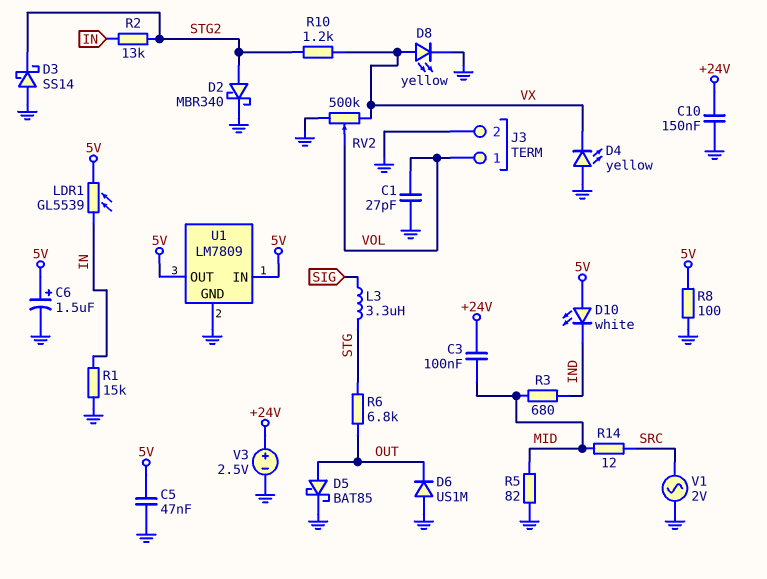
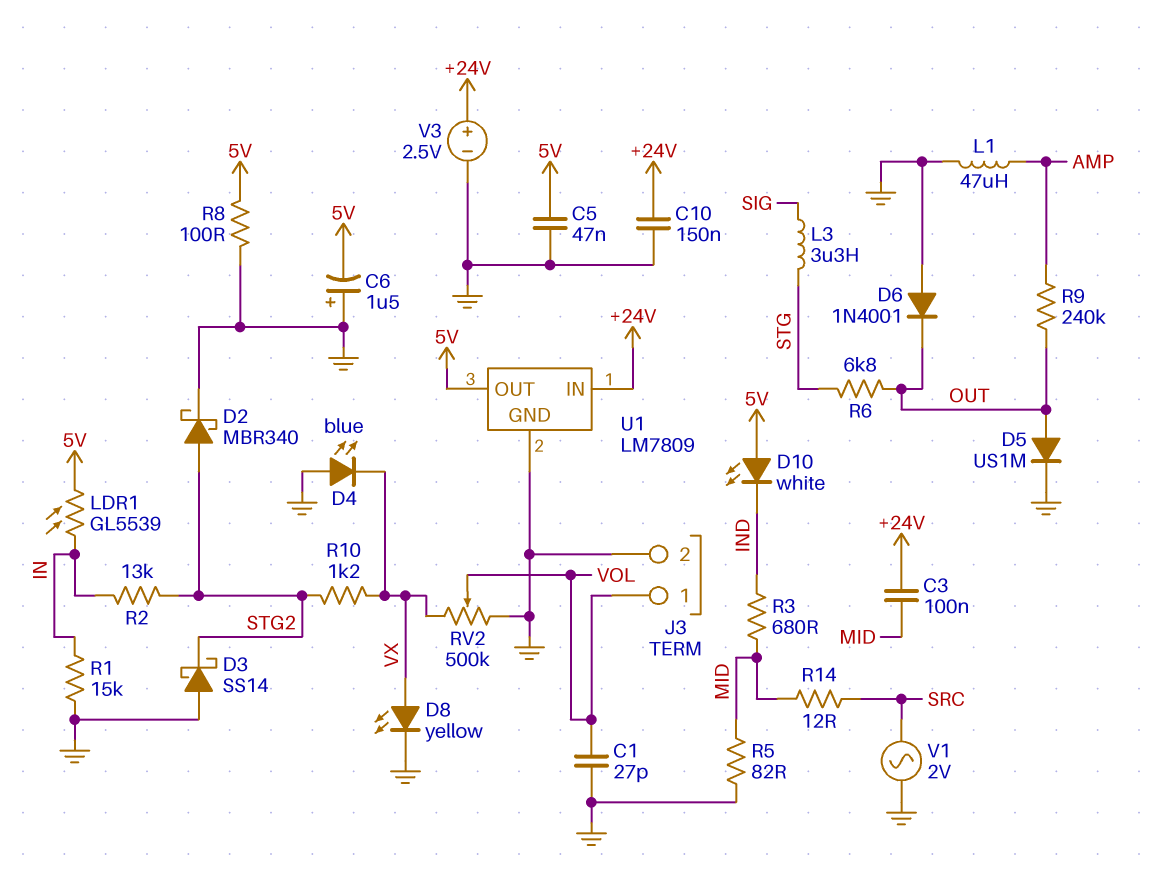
C6: 1.5uF (plus 5V, minus GND) -> 1.5uF (plus GND, minus 5V)
D4: LED yellow (A GND, K VX) -> LED blue (A GND, K VX)
D5: schottky BAT85 (A OUT, K GND) -> diode US1M (A OUT, K GND)
D6: diode US1M (A GND, K OUT) -> diode 1N4001 (A GND, K OUT)
L1: none -> 47uH (AMP, GND)
R9: none -> 240k (AMP, OUT)
U1 pin IN: 5V -> +24V

